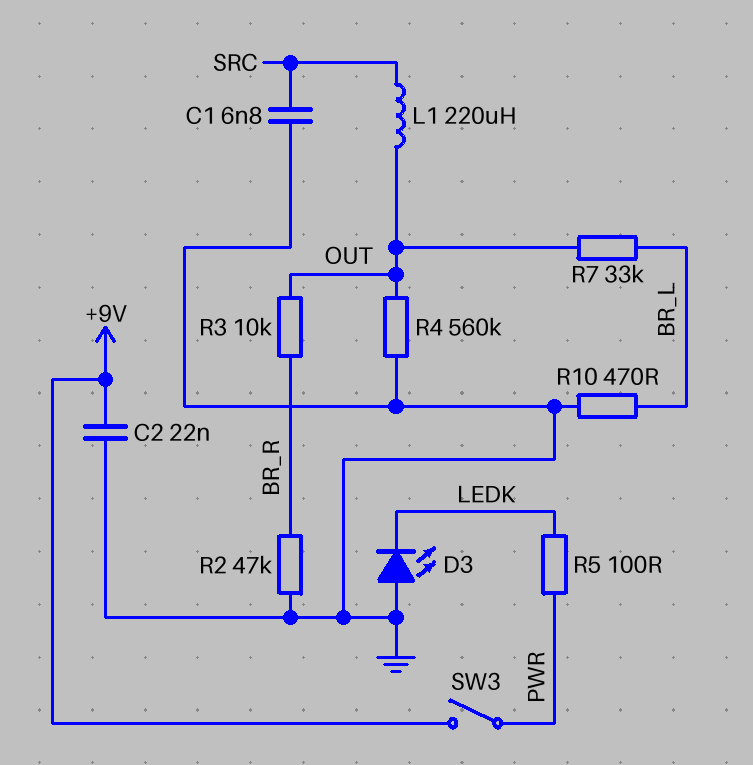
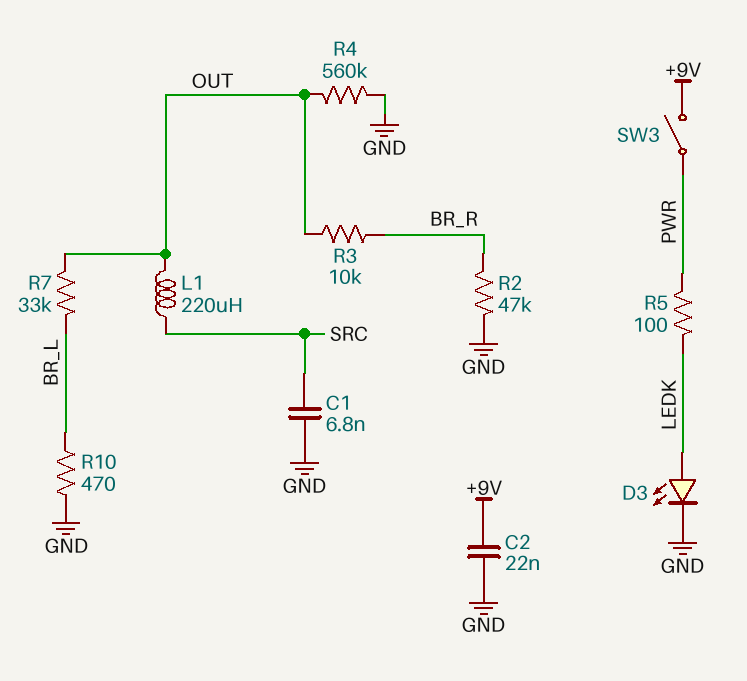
D3: LED (A GND, K LEDK) -> LED (A LEDK, K GND)

